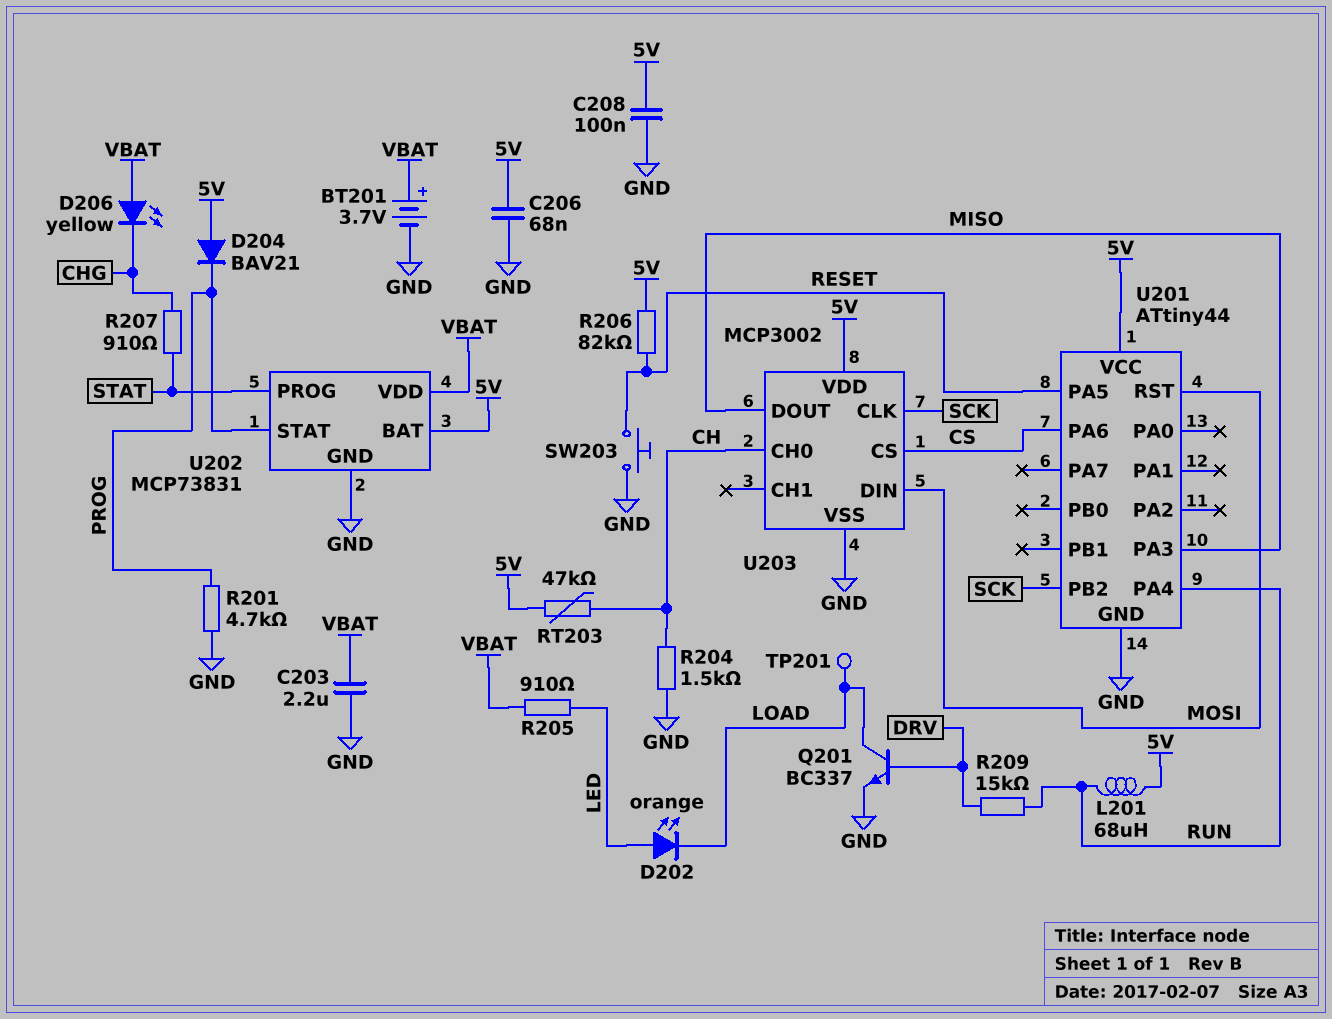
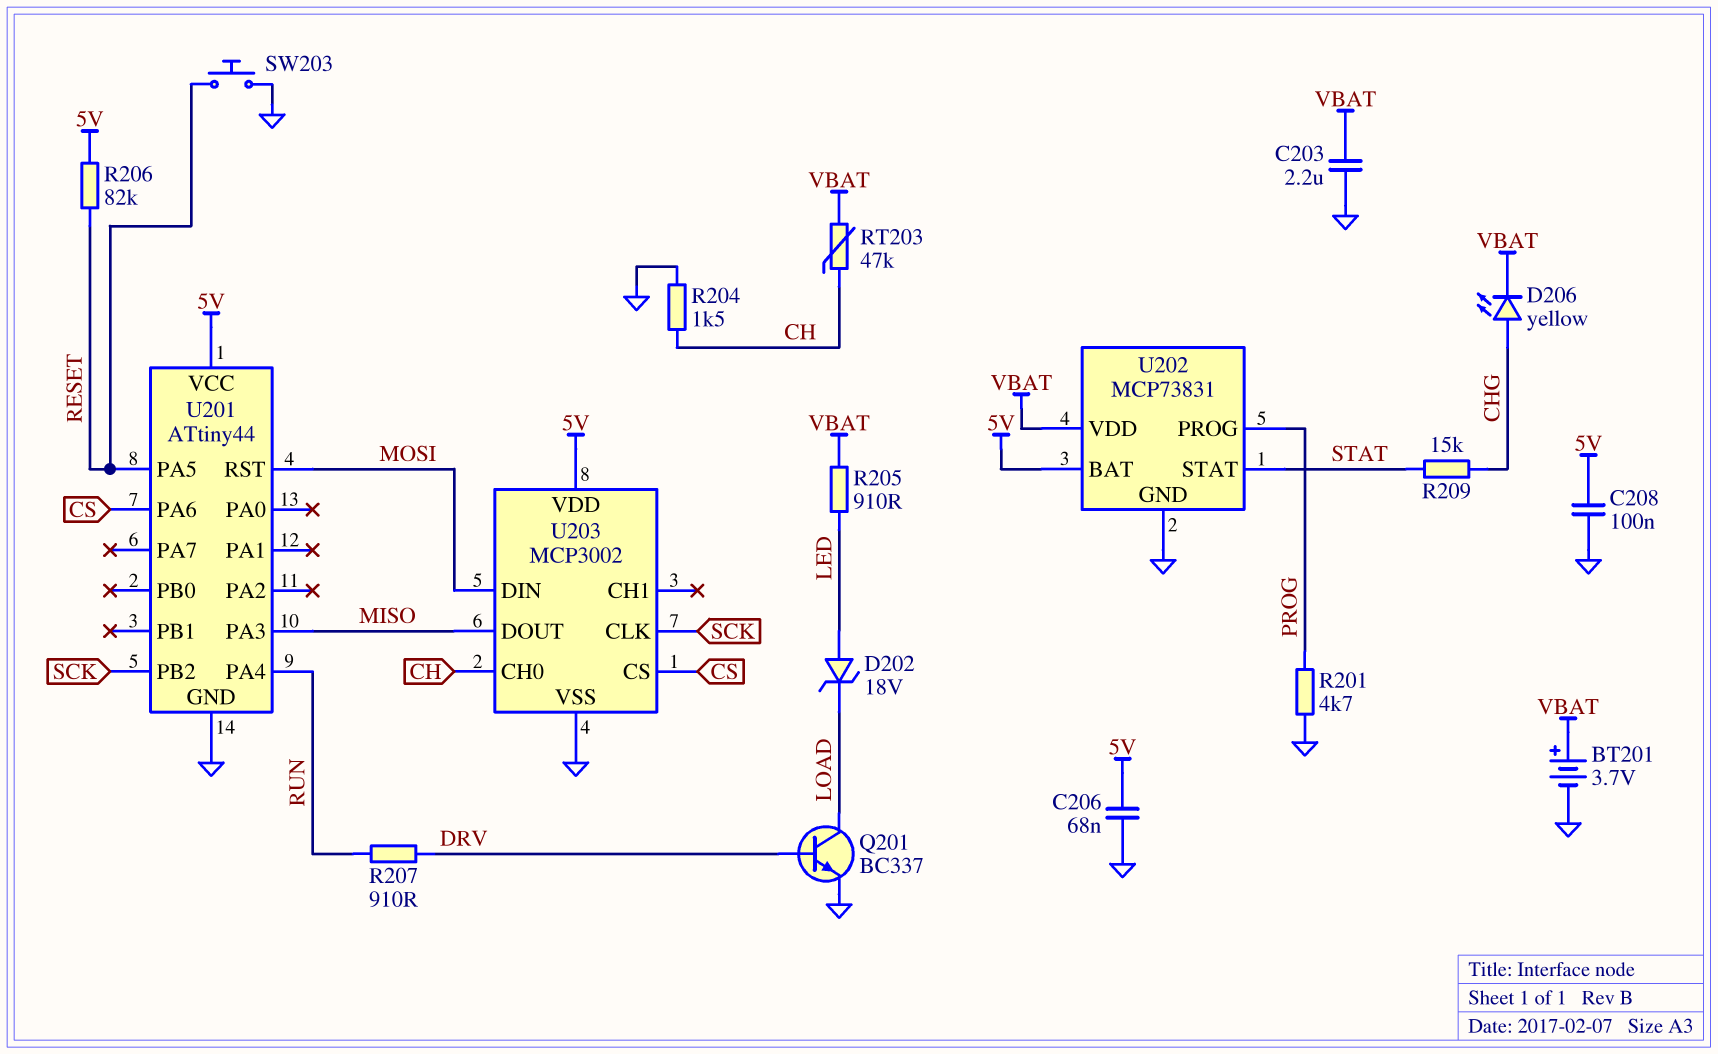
D202: LED orange (A LED, K LOAD) -> zener 18V (A LED, K LOAD)
D204: diode BAV21 (A 5V, K PROG) -> none
D206: LED yellow (A VBAT, K CHG) -> LED yellow (A CHG, K VBAT)
L201: 68uH (5V, RUN) -> none
R207: 910 (CHG, STAT) -> 910 (DRV, RUN)
R209: 15k (DRV, RUN) -> 15k (CHG, STAT)
RT203: 47k (5V, CH) -> 47k (CH, VBAT)
TP201: test point (LOAD) -> none
U202 pin PROG: STAT -> PROG
U202 pin STAT: PROG -> STAT

